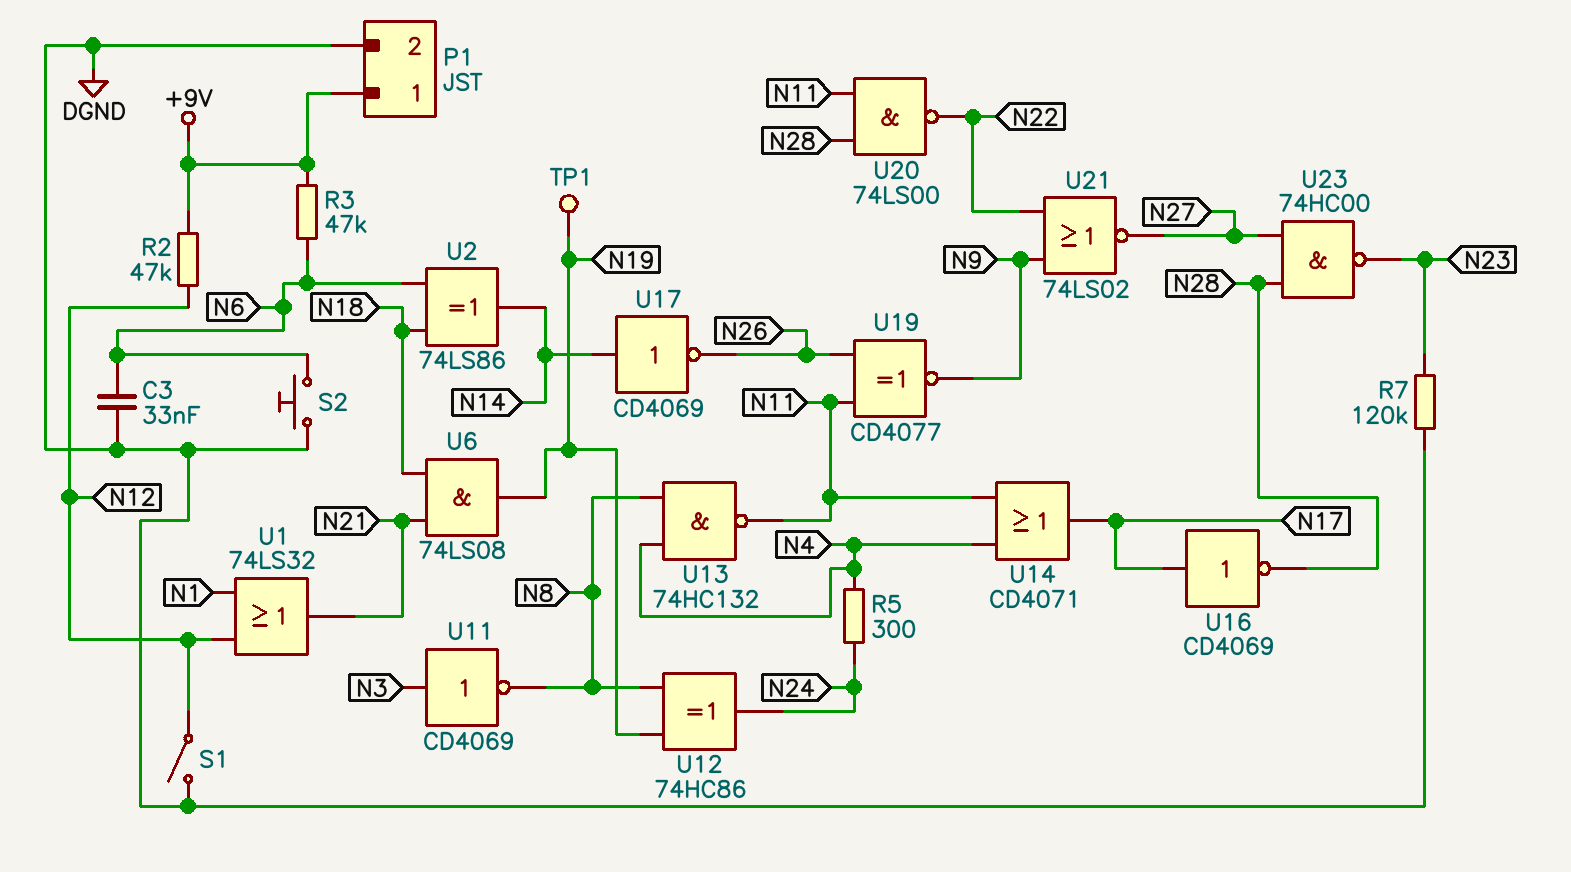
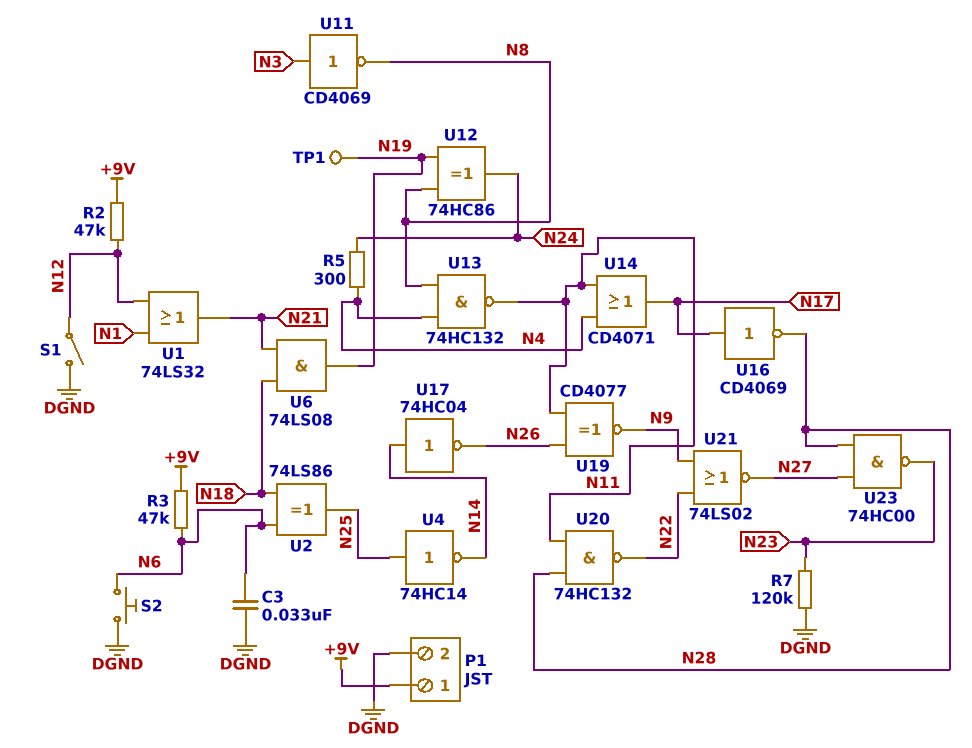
U2: XOR 74LS86 (in N6, in N18, out N14) -> XOR 74LS86 (in N6, in N18, out N25)
U4: none -> NOT 74HC14 (in N25, out N14)
U17: NOT CD4069 (in N14, out N26) -> NOT 74HC04 (in N14, out N26)
U20: NAND 74LS00 (in N11, in N28, out N22) -> NAND 74HC132 (in N11, in N28, out N22)

